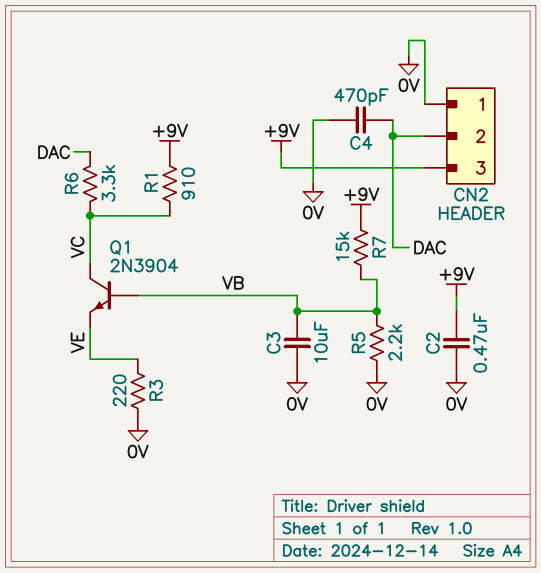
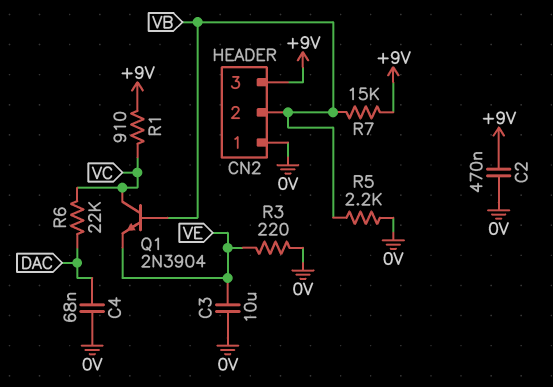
C3: 10uF (0V, VB) -> 10uF (0V, VE)
C4: 470pF (0V, DAC) -> 68nF (0V, DAC)
CN2 pin 2: DAC -> VB
R6: 3.3k (DAC, VC) -> 22k (DAC, VC)

